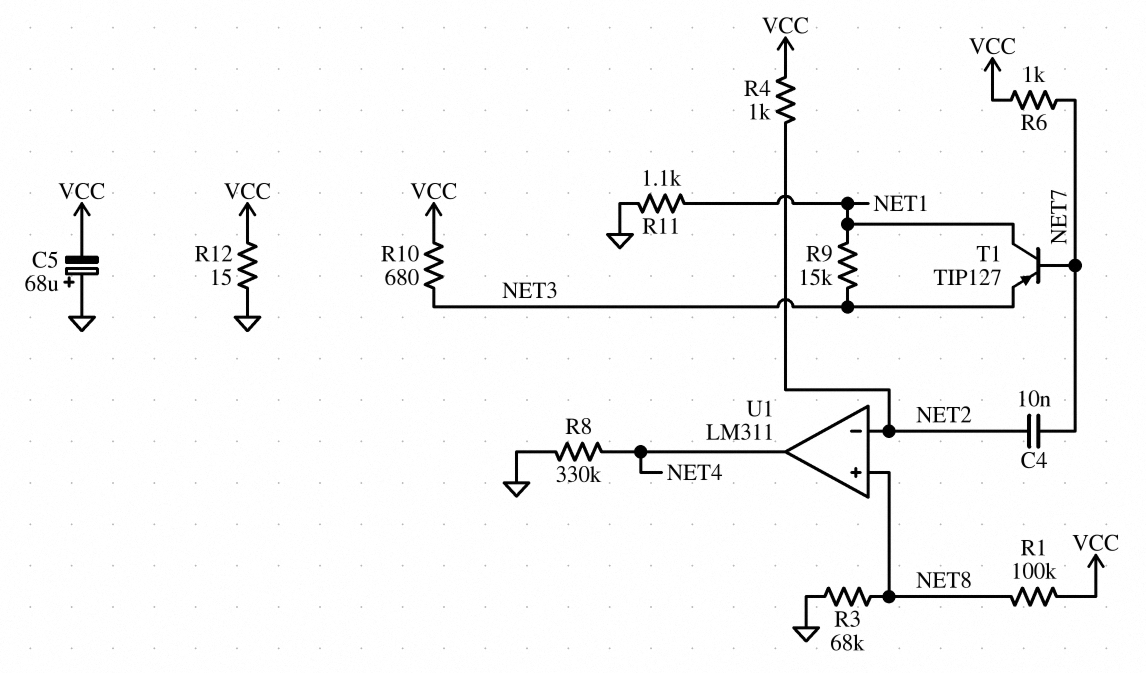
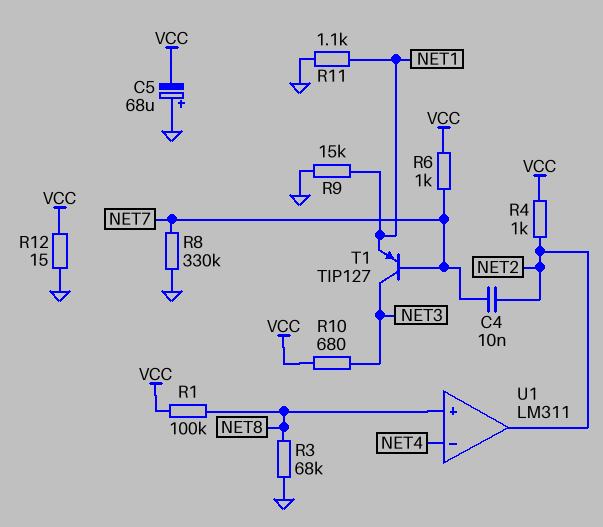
R8: 330k (GND, NET4) -> 330k (GND, NET7)
R9: 15k (NET1, NET3) -> 15k (GND, NET1)
T1: PNP TIP127 (B NET7, C NET1, E NET3) -> PNP TIP127 (B NET7, C NET3, E NET1)
U1 pin in-: NET2 -> NET4
U1 pin out: NET4 -> NET2

